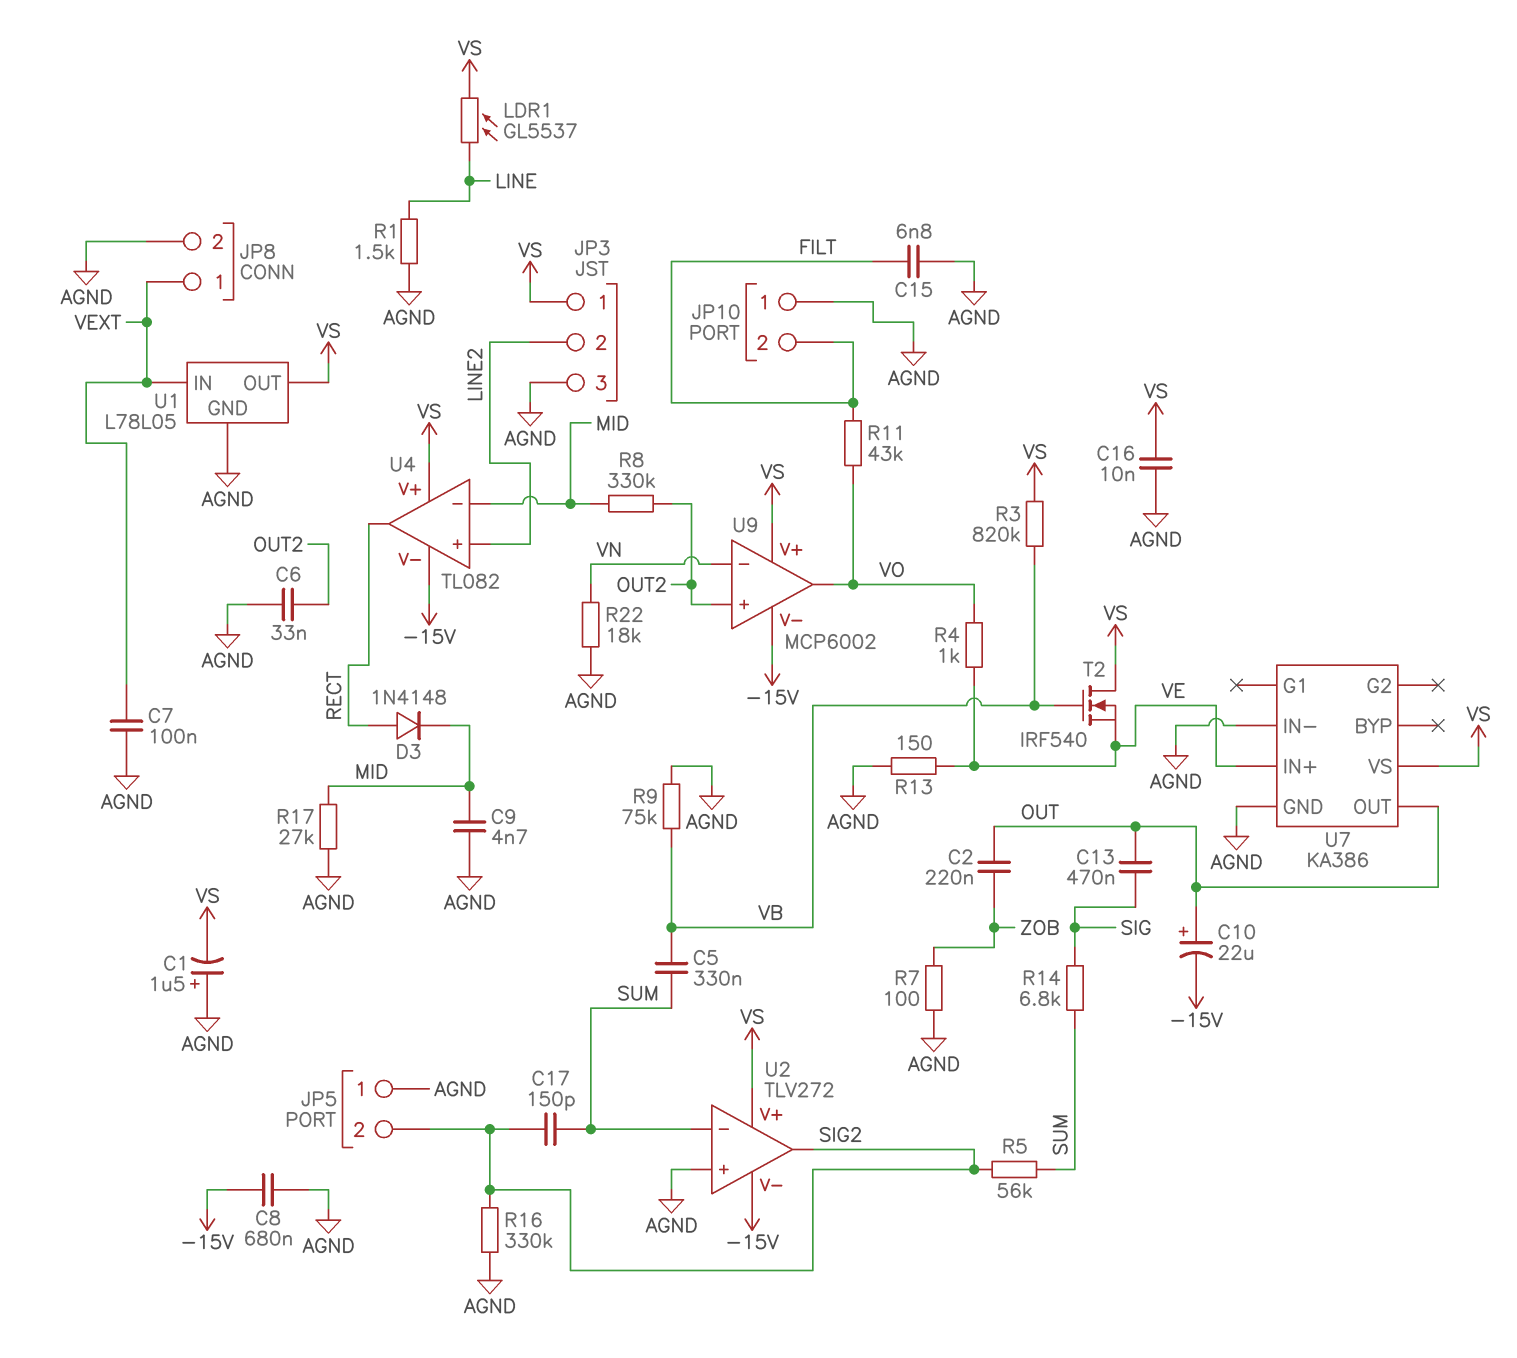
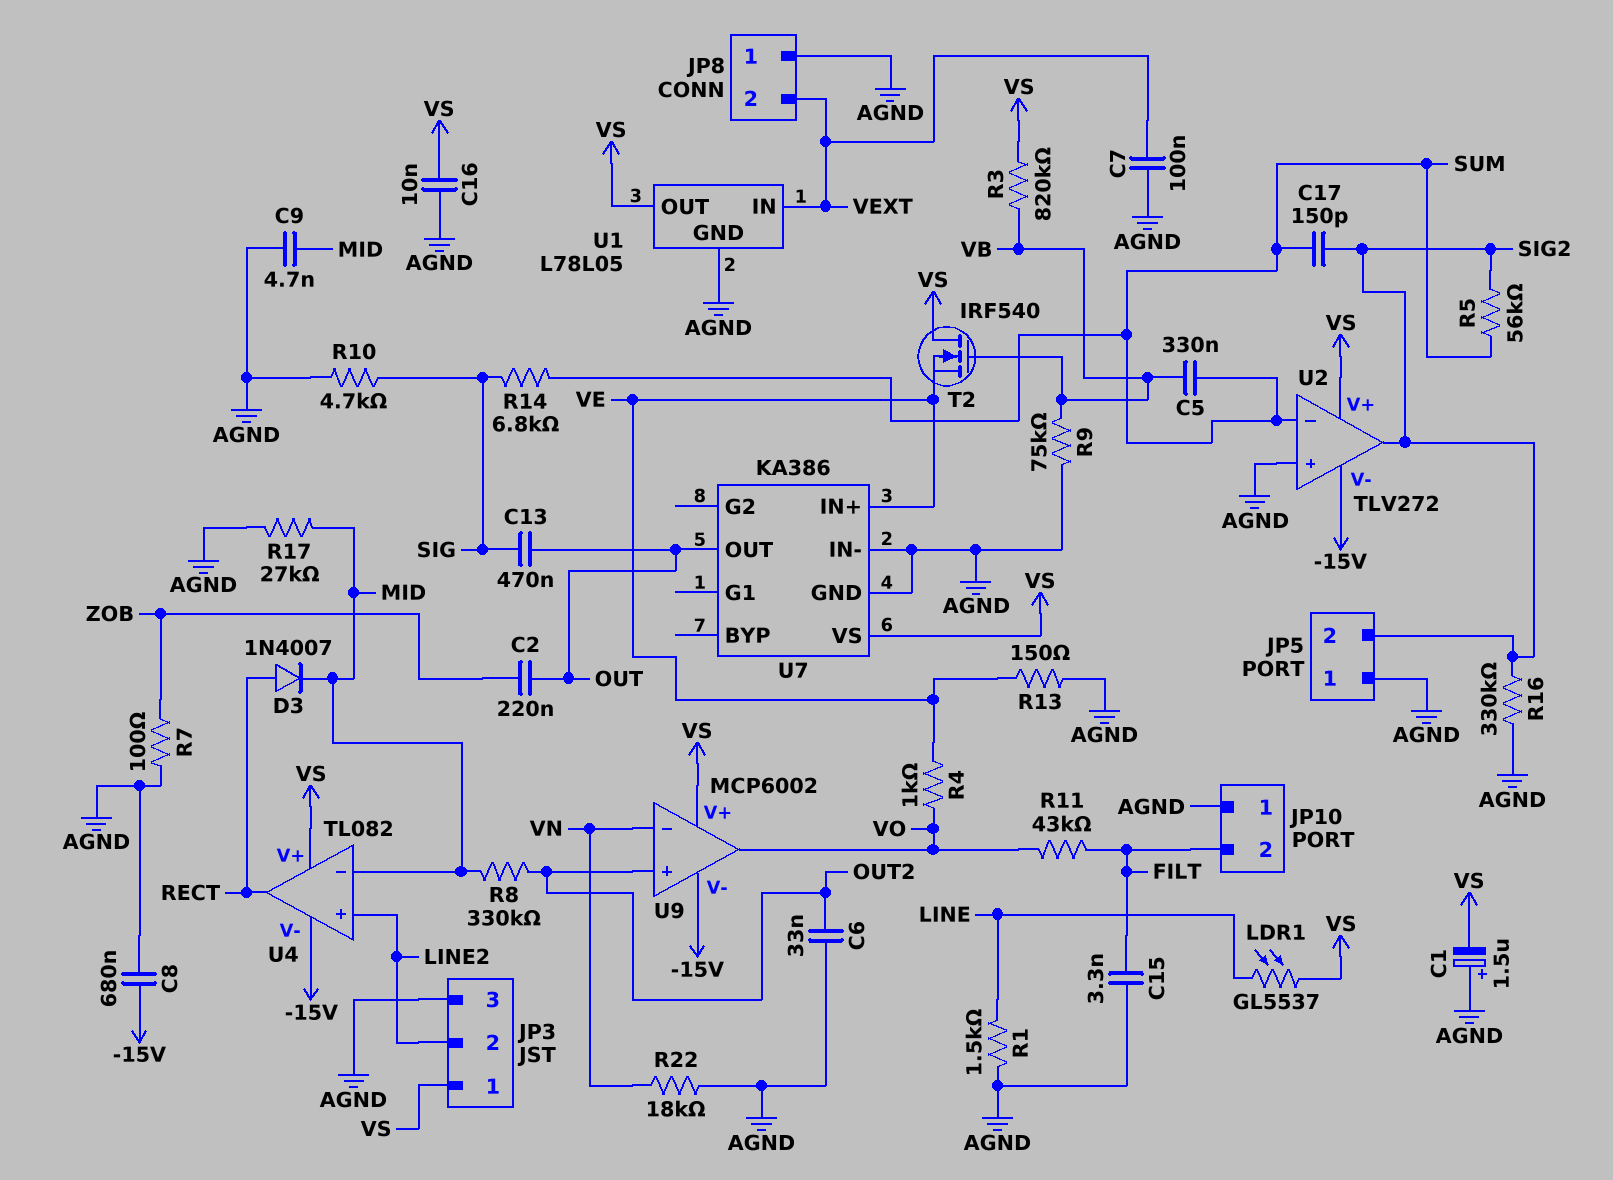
C10: 22uF (plus OUT, minus -15V) -> none
C15: 6.8nF (AGND, FILT) -> 3.3nF (AGND, FILT)
D3: diode 1N4148 (A RECT, K MID) -> diode 1N4007 (A RECT, K MID)
JP8 pin 1: VEXT -> AGND
JP8 pin 2: AGND -> VEXT
R10: none -> 4.7k (AGND, SIG)

